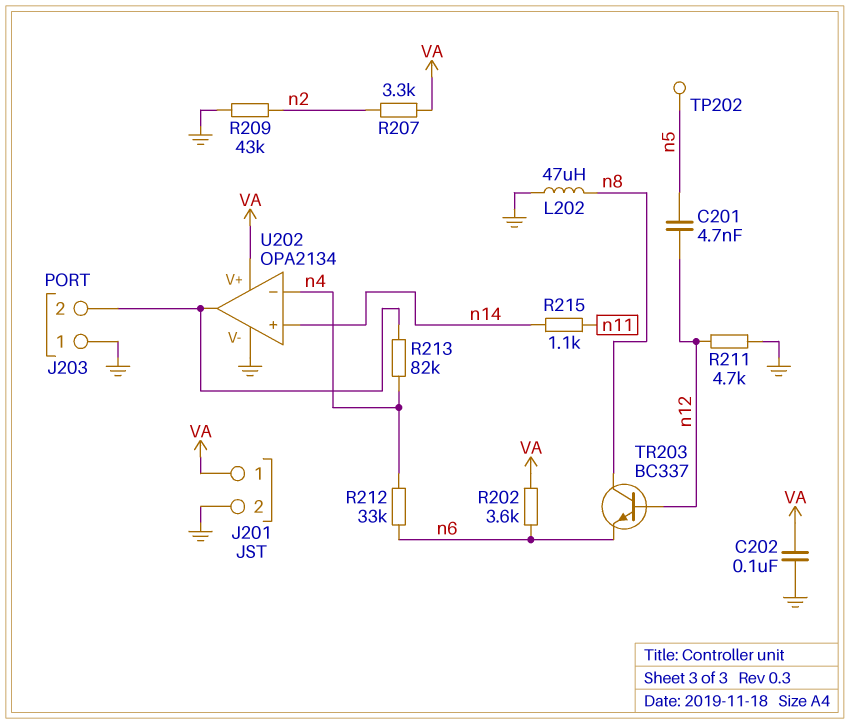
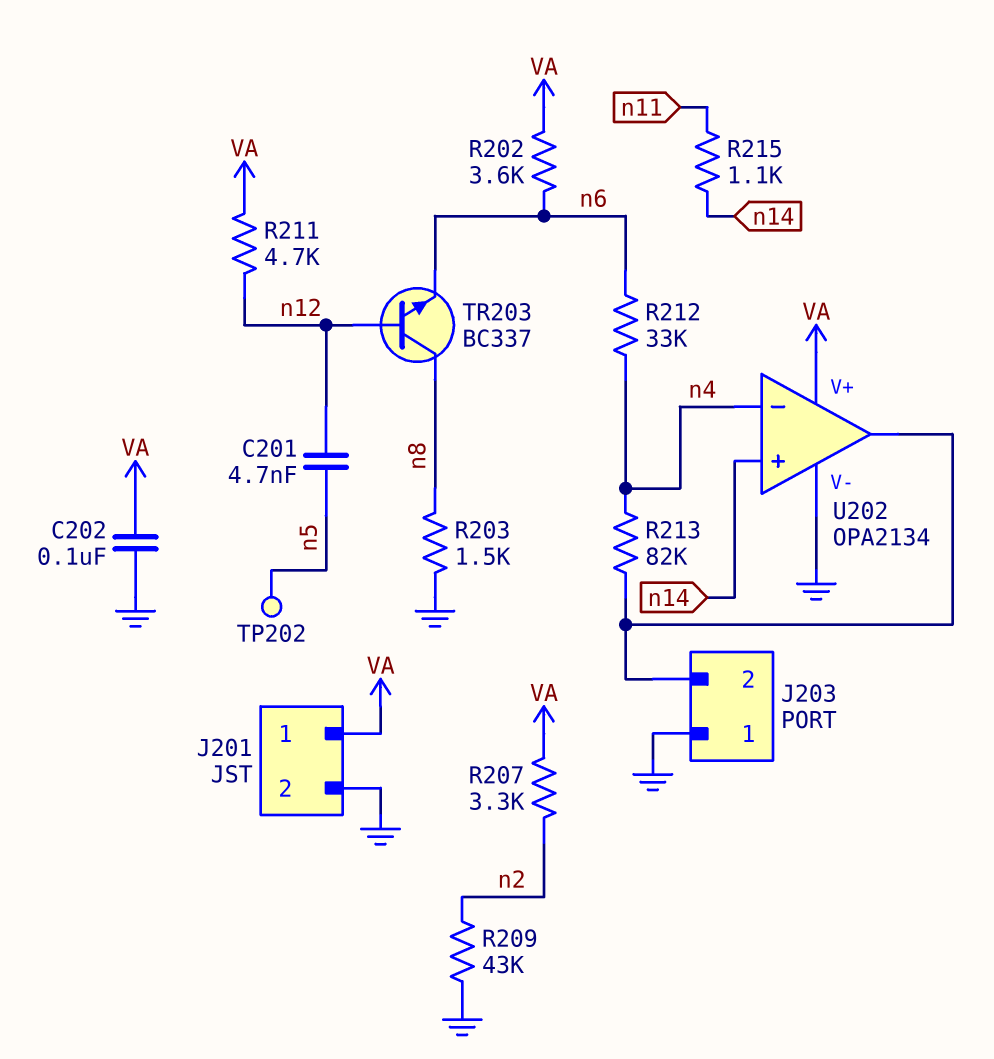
L202: 47uH (GND, n8) -> none
R203: none -> 1.5k (GND, n8)
R211: 4.7k (GND, n12) -> 4.7k (VA, n12)

